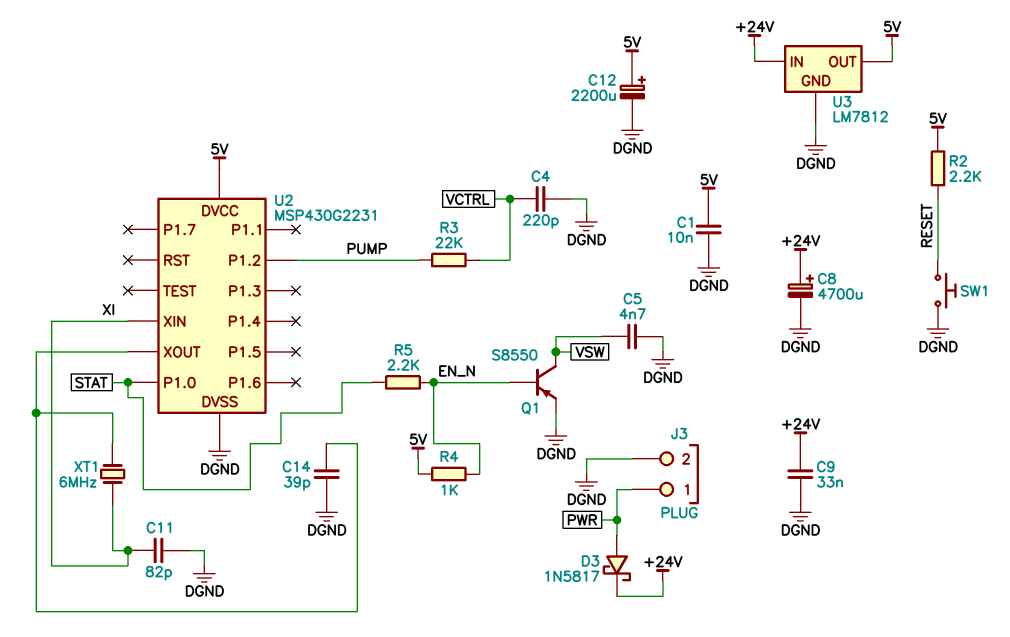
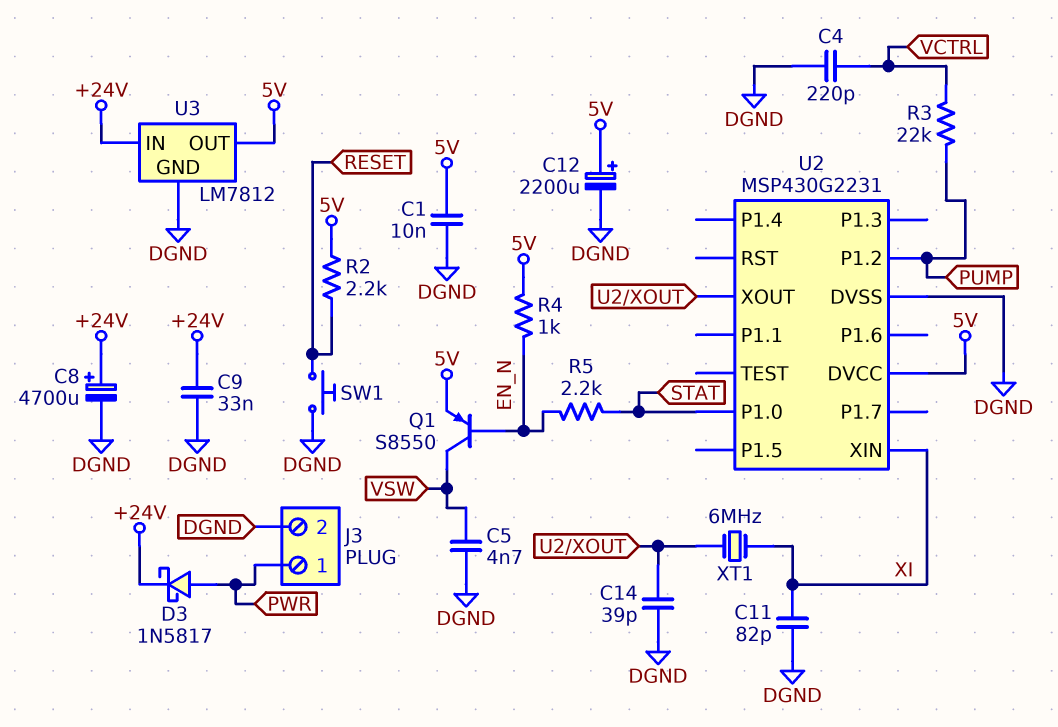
Q1: PNP S8550 (B EN_N, C VSW, E DGND) -> PNP S8550 (B EN_N, C VSW, E 5V)

